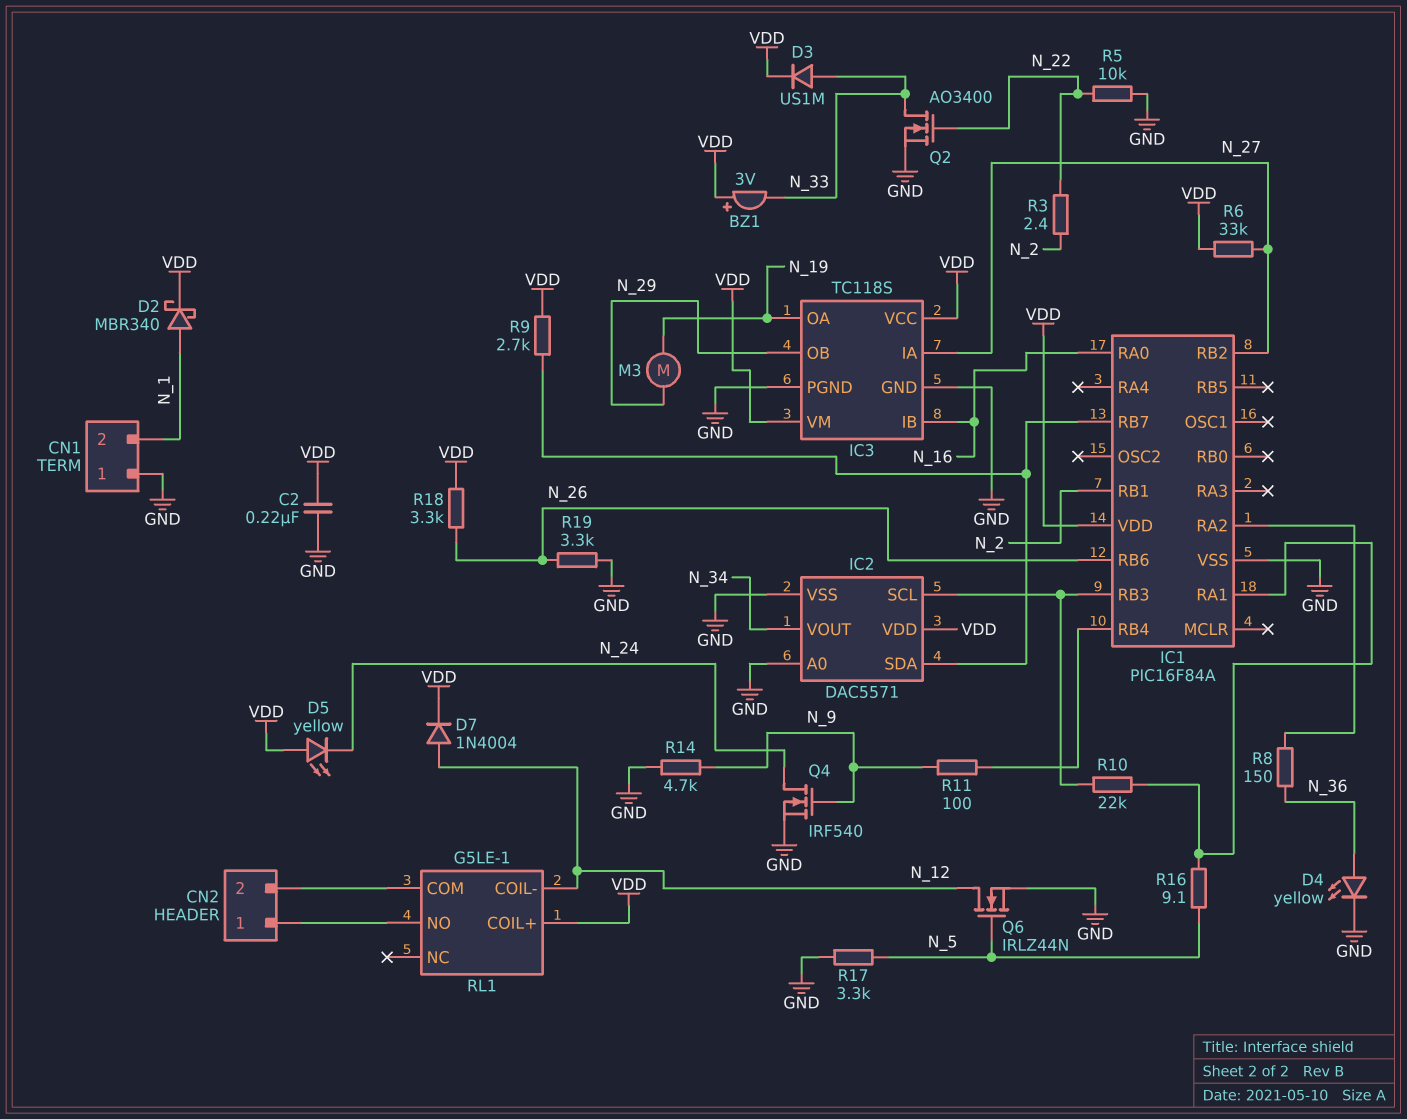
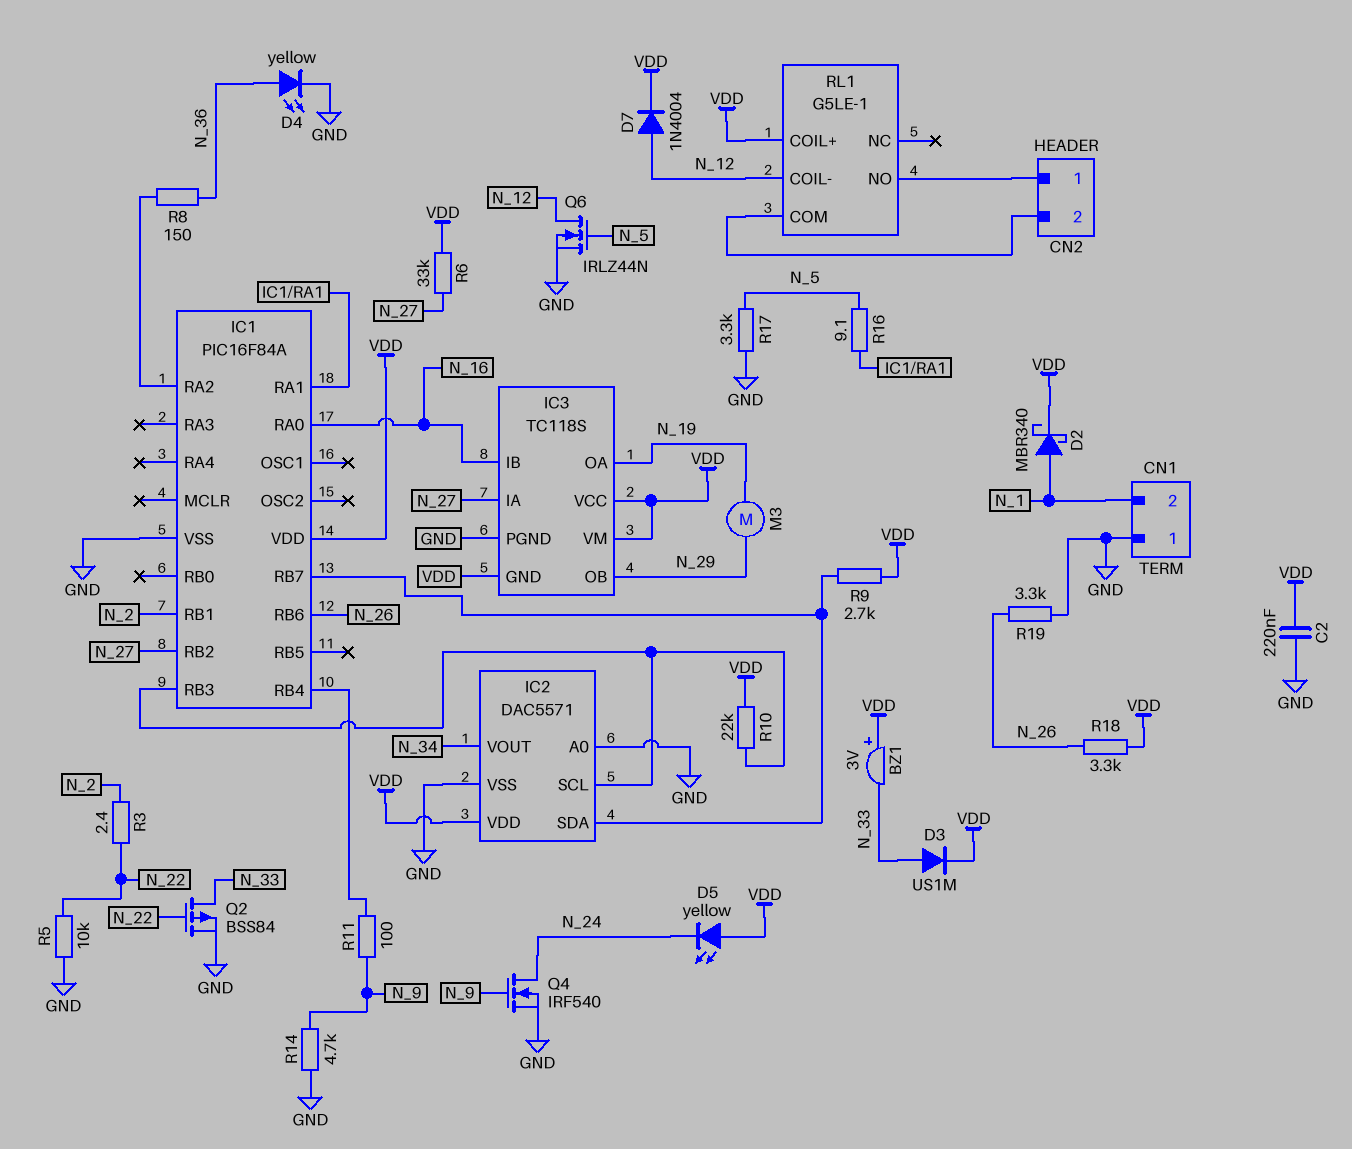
IC3 pin GND: GND -> VDD
Q2: NMOS AO3400 (G N_22, D N_33, S GND) -> PMOS BSS84 (G N_22, D N_33, S GND)
R10: 22k (IC1/RA1, IC1/RB3) -> 22k (IC1/RB3, VDD)

